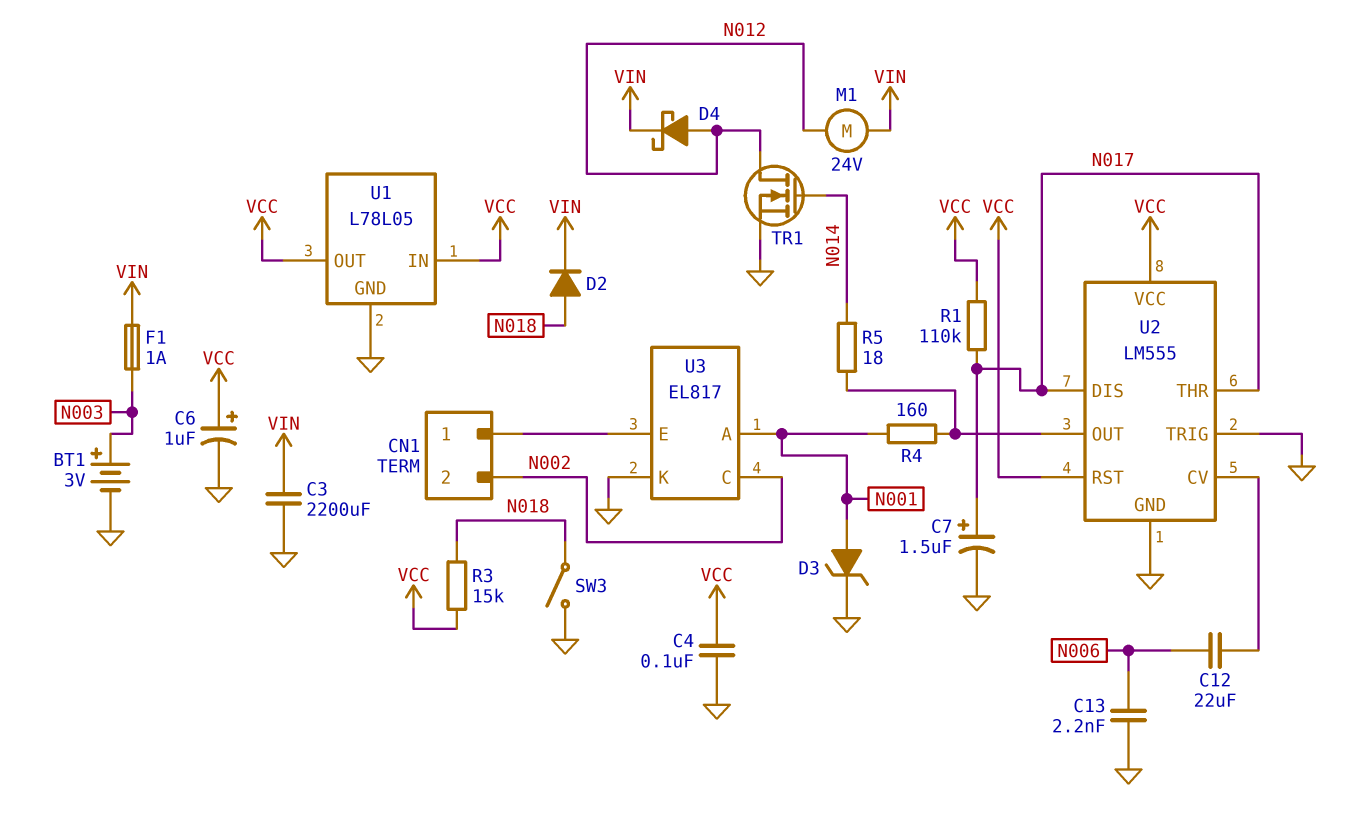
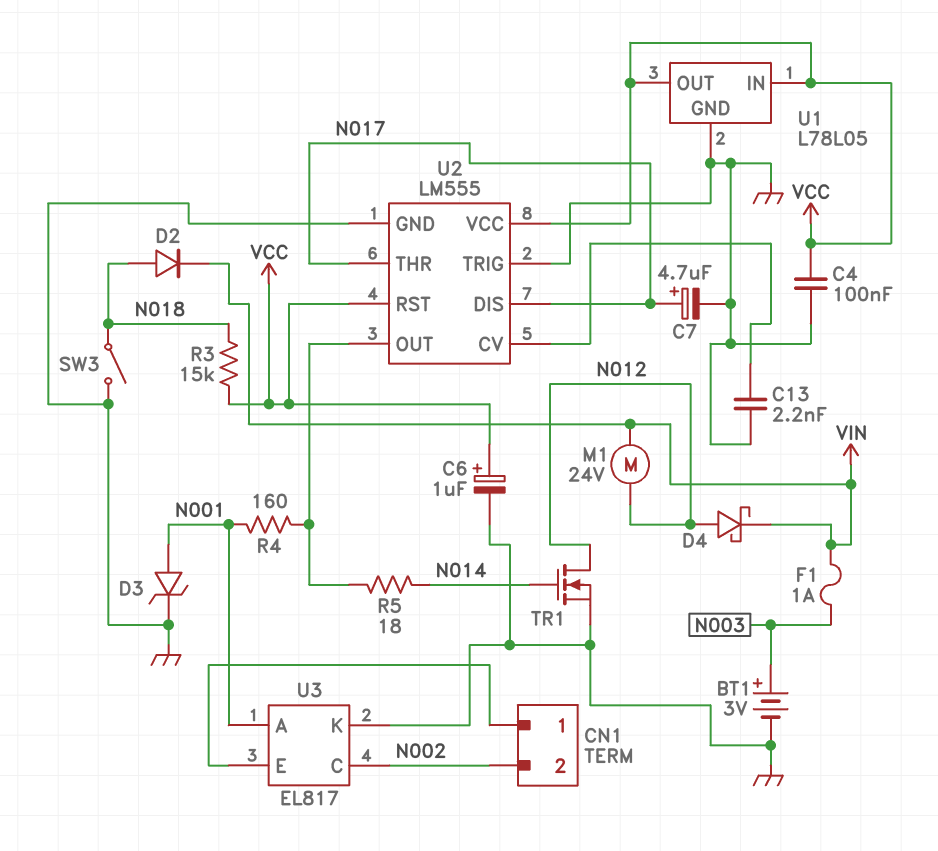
C3: 2200uF (GND, VIN) -> none
C7: 1.5uF (plus N017, minus GND) -> 4.7uF (plus N017, minus GND)
C12: 22uF (N006, U2/CV) -> none
C13: 2.2nF (GND, N006) -> 2.2nF (GND, U2/CV)
R1: 110k (N017, VCC) -> none

